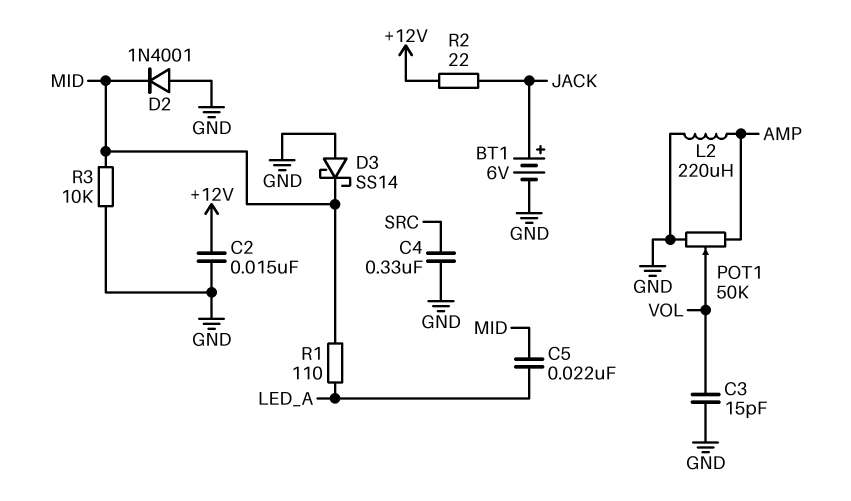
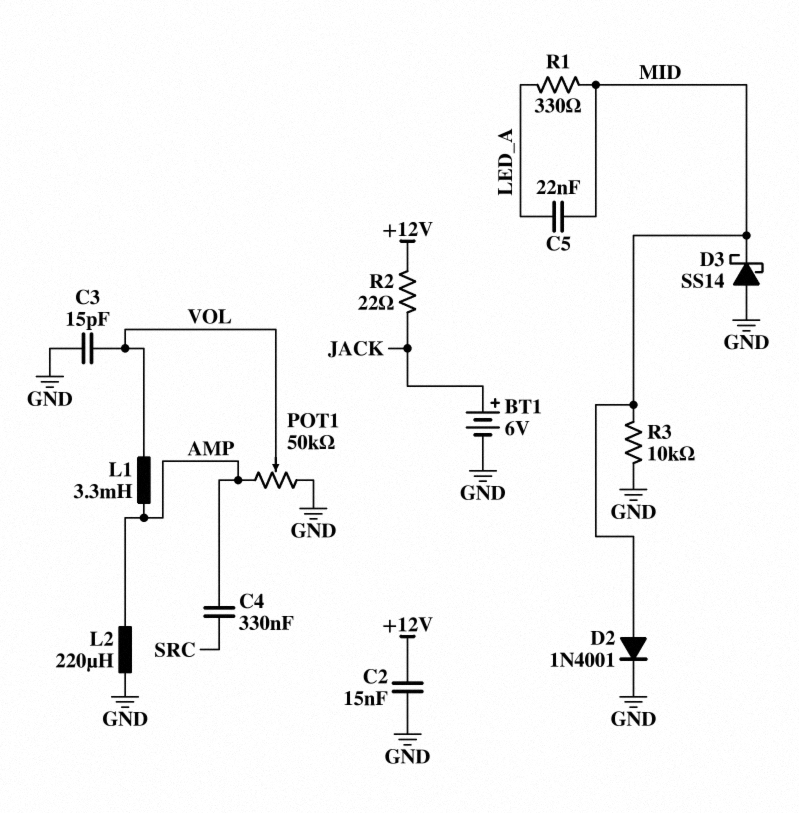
C4: 330nF (GND, SRC) -> 330nF (AMP, SRC)
D2: diode 1N4001 (A GND, K MID) -> diode 1N4001 (A MID, K GND)
L1: none -> 3.3mH (AMP, VOL)
R1: 110 (LED_A, MID) -> 330 (LED_A, MID)

